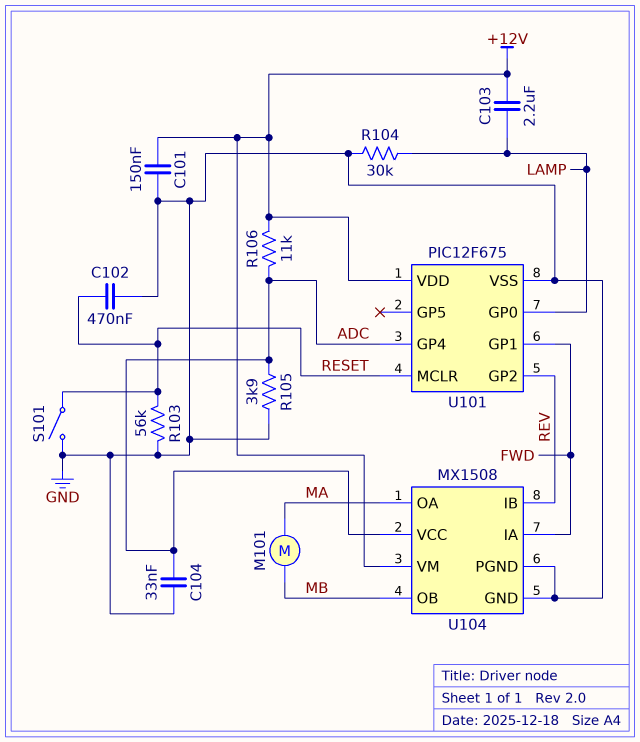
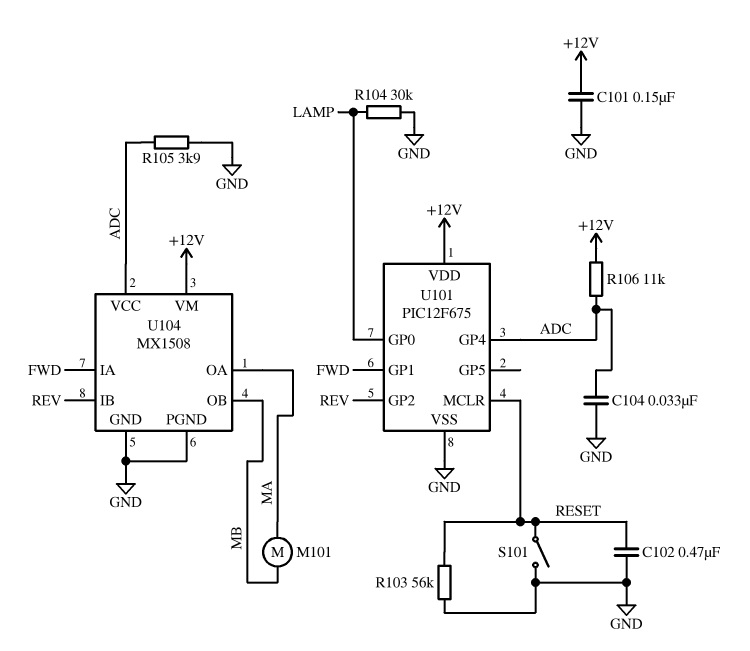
C103: 2.2uF (+12V, LAMP) -> none

